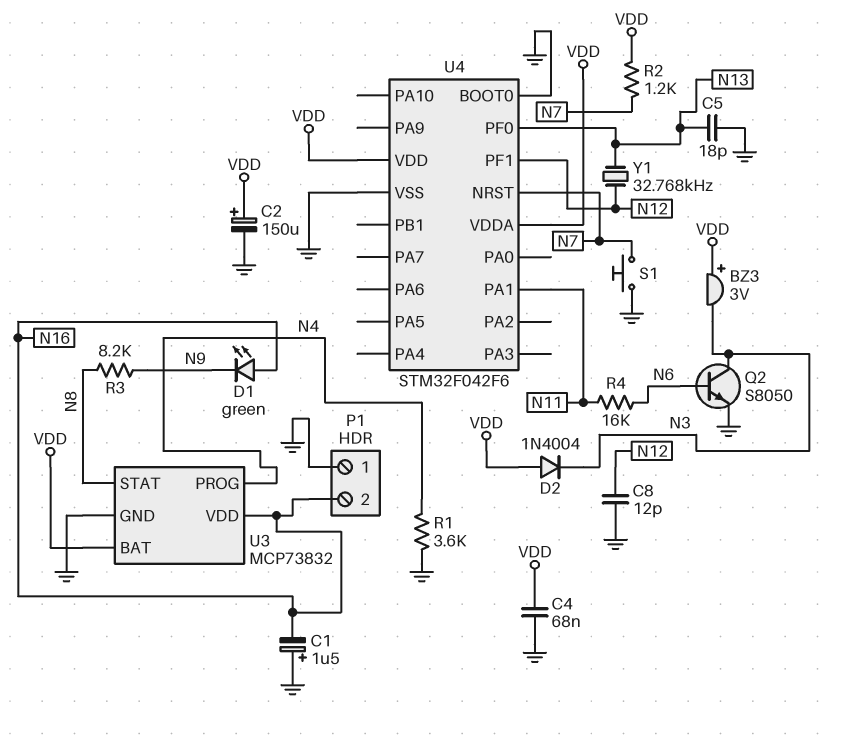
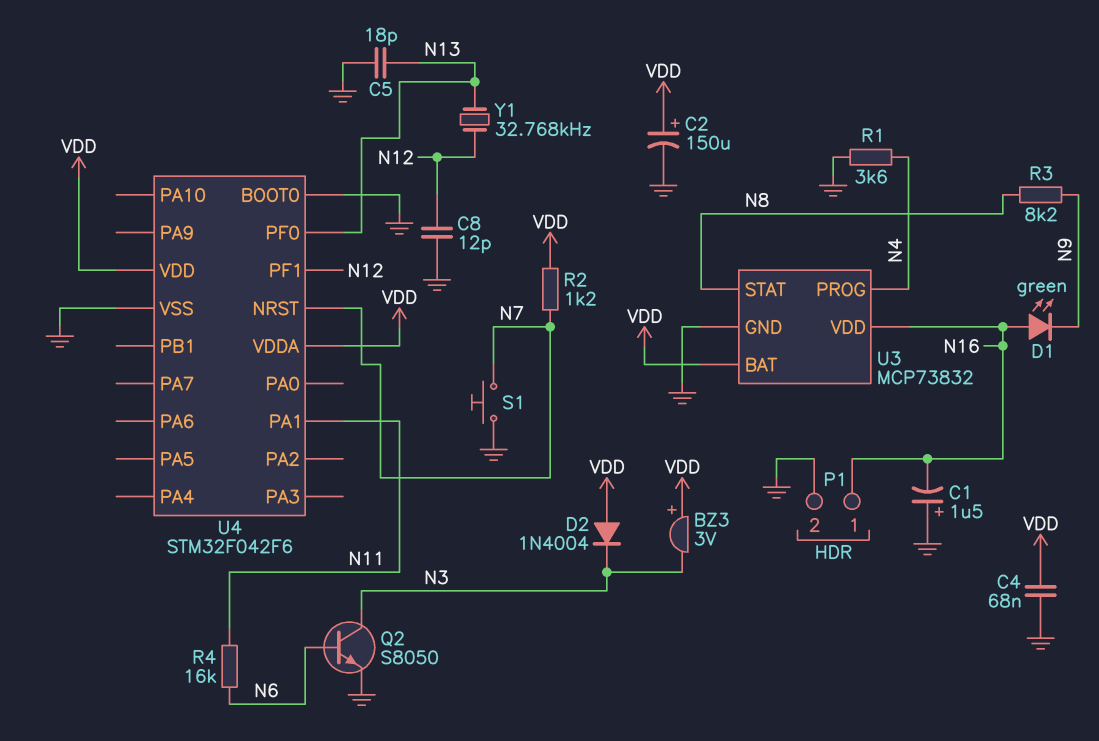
P1 pin 1: GND -> N16
P1 pin 2: N16 -> GND

